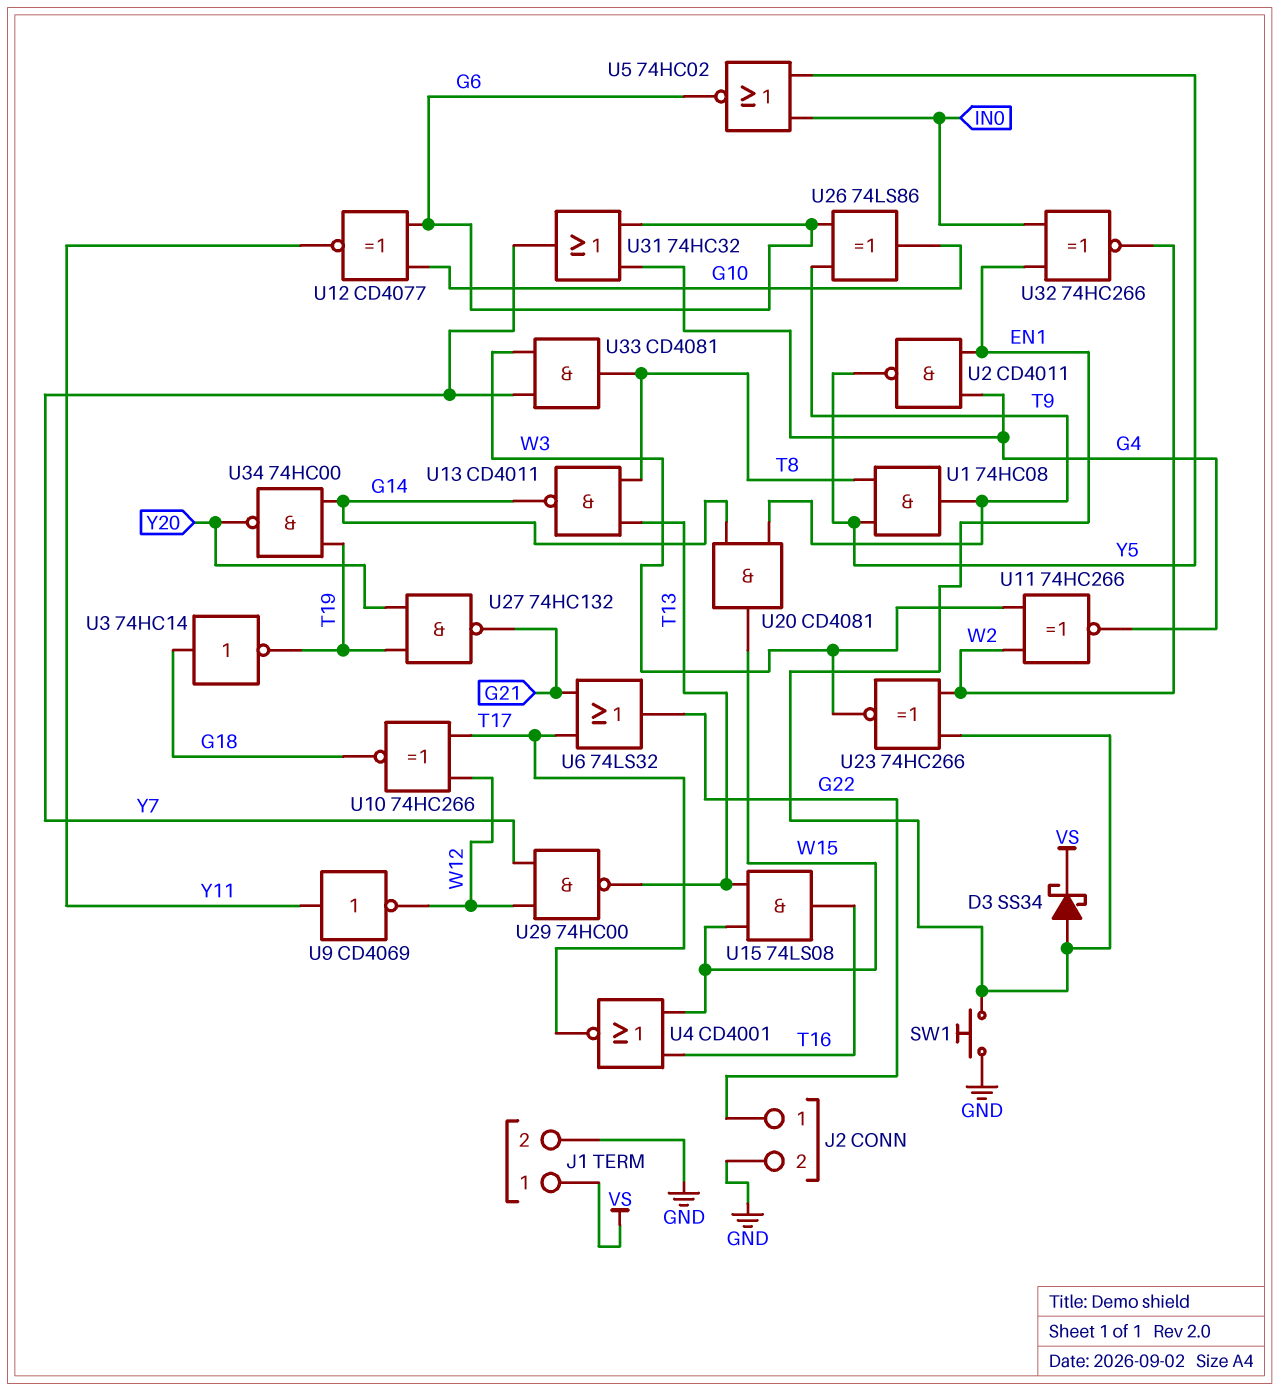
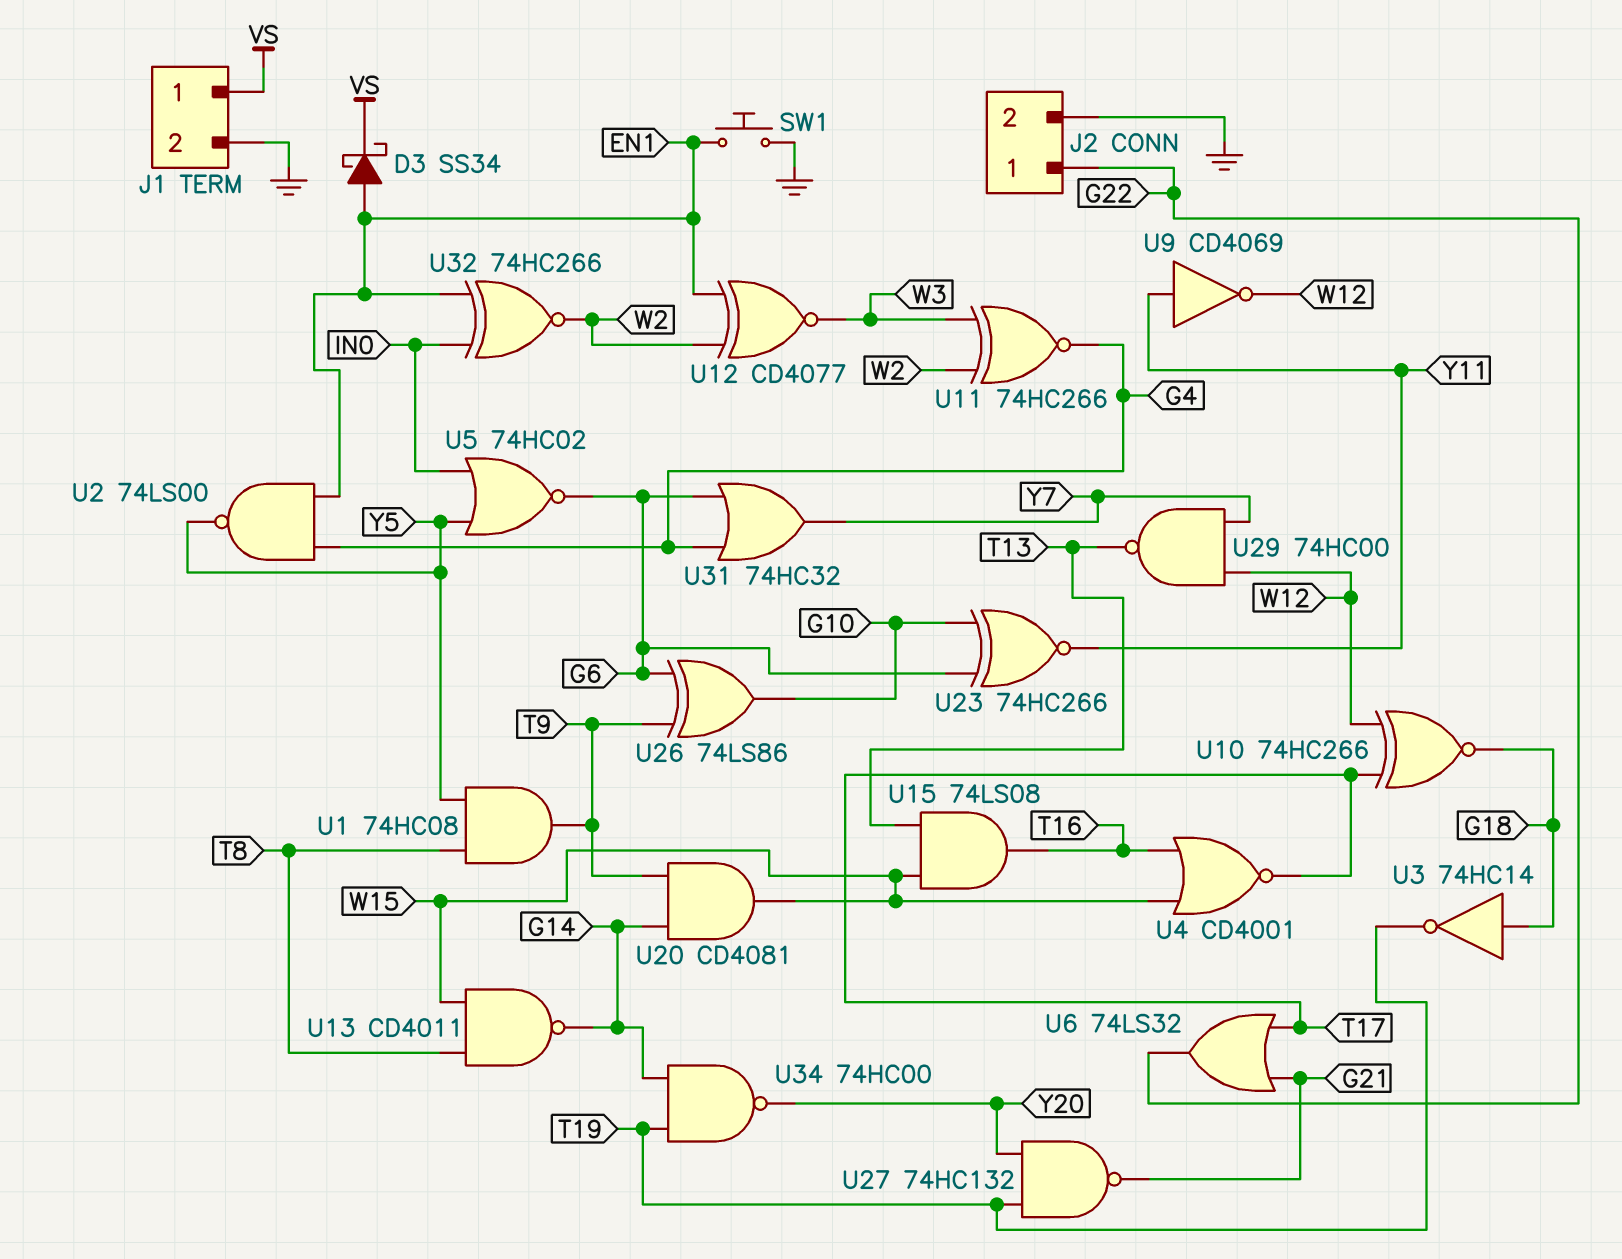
U2: NAND CD4011 (in EN1, in G4, out Y5) -> NAND 74LS00 (in EN1, in G4, out Y5)
U12: XNOR CD4077 (in G6, in G10, out Y11) -> XNOR CD4077 (in EN1, in W2, out W3)
U13: NAND CD4011 (in T8, in T13, out G14) -> NAND CD4011 (in T8, in W15, out G14)
U23: XNOR 74HC266 (in EN1, in W2, out W3) -> XNOR 74HC266 (in G6, in G10, out Y11)
U33: AND CD4081 (in W3, in Y7, out T8) -> none

